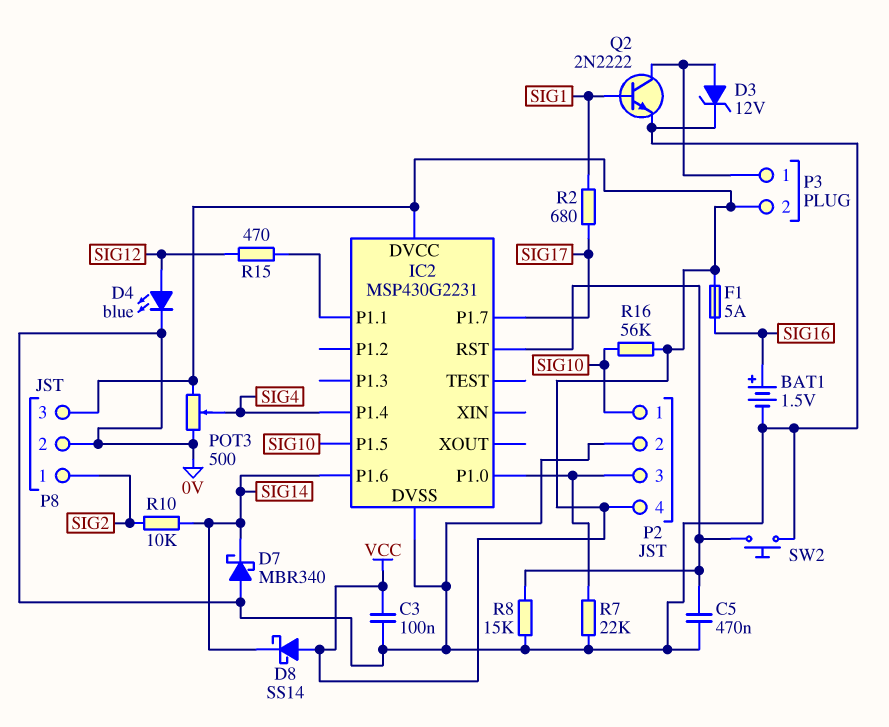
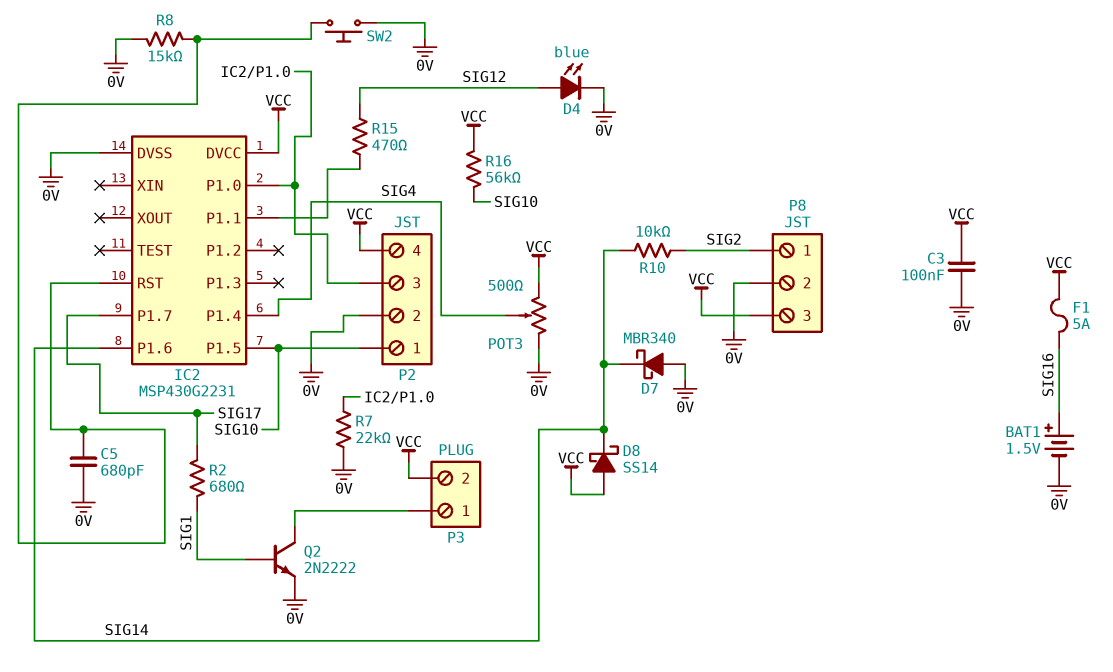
C5: 470nF (0V, IC2/RST) -> 680pF (0V, IC2/RST)
D3: zener 12V (A P3/1, K 0V) -> none

